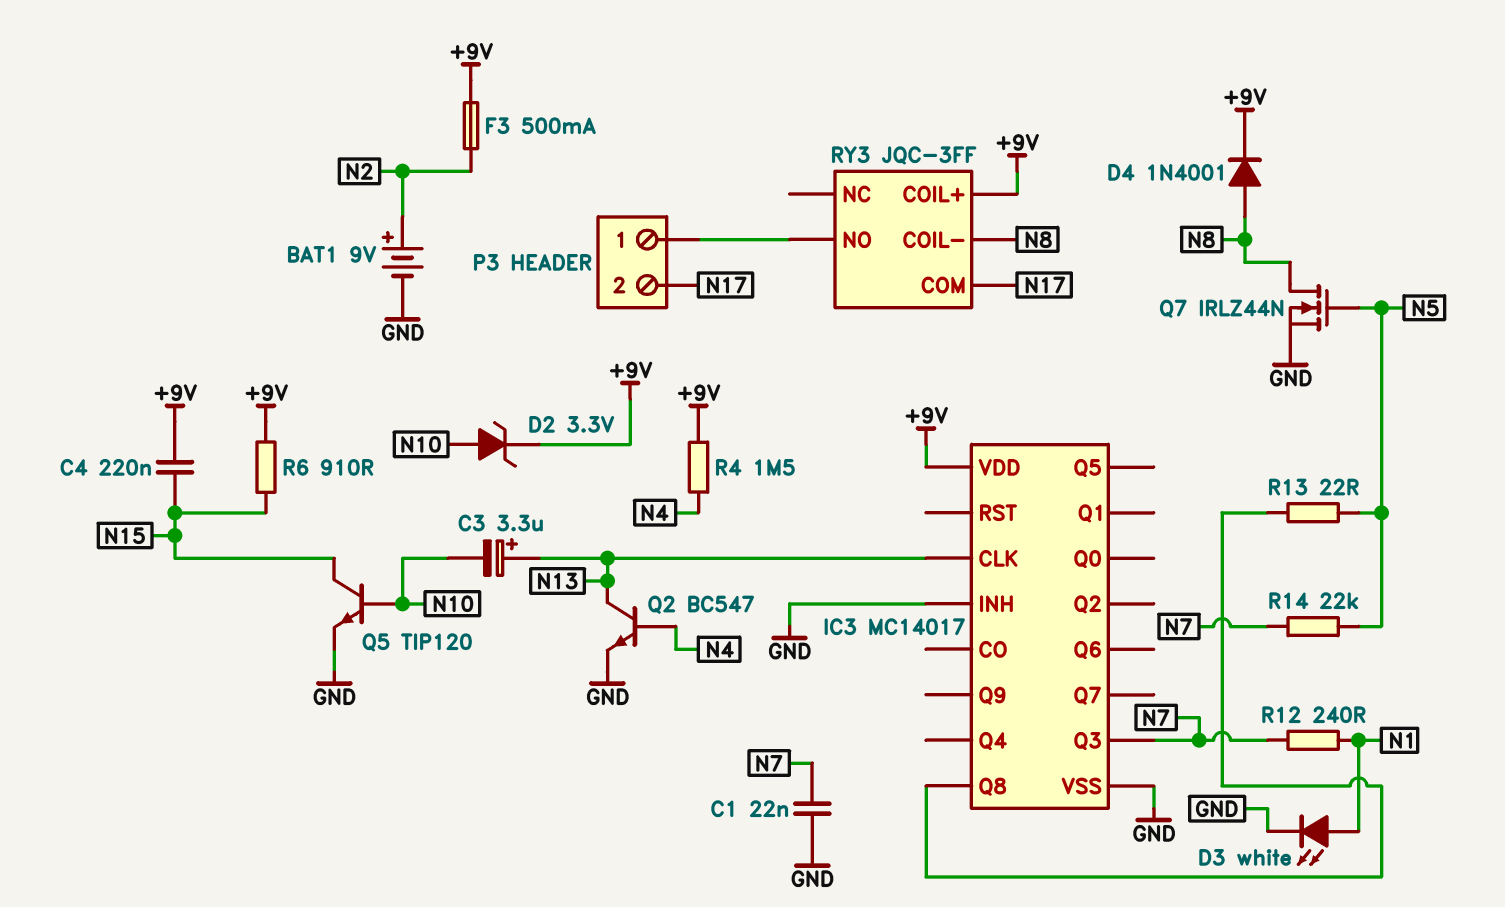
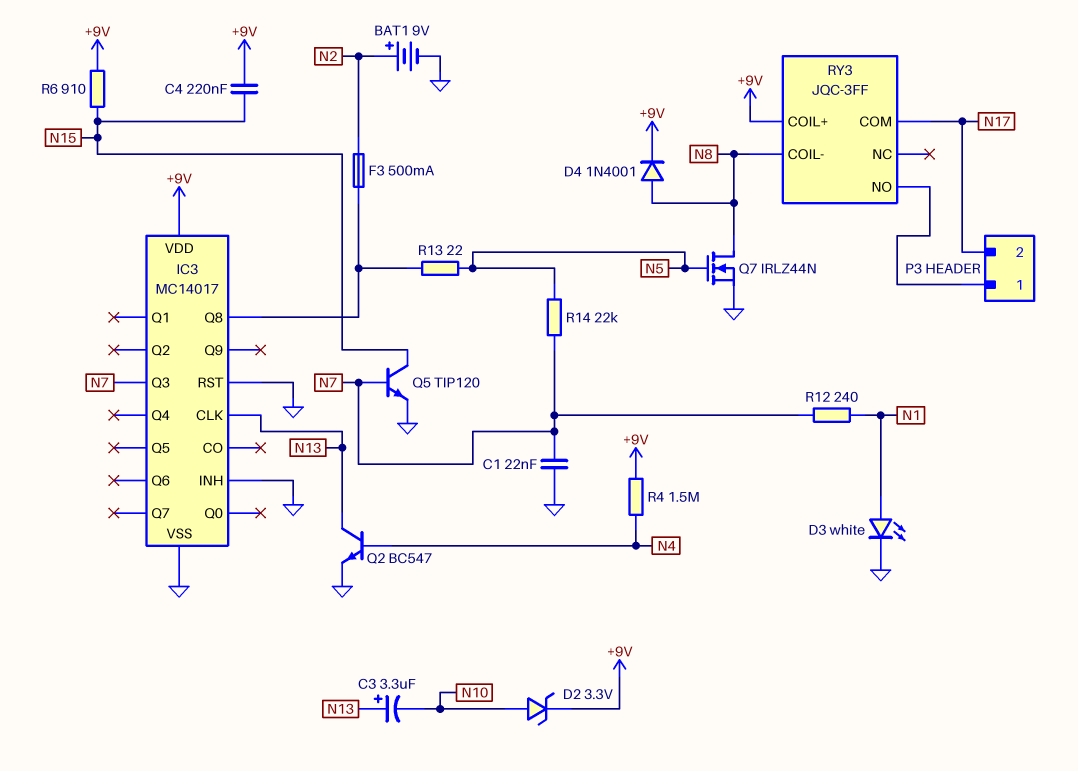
F3: 500mA (+9V, N2) -> 500mA (IC3/Q8, N2)
IC3 pin RST: none -> GND
Q5: NPN TIP120 (B N10, C N15, E GND) -> NPN TIP120 (B N7, C N15, E GND)

